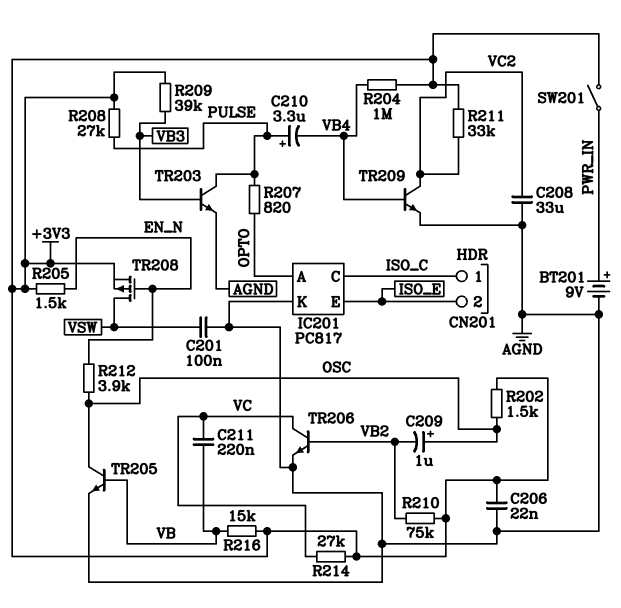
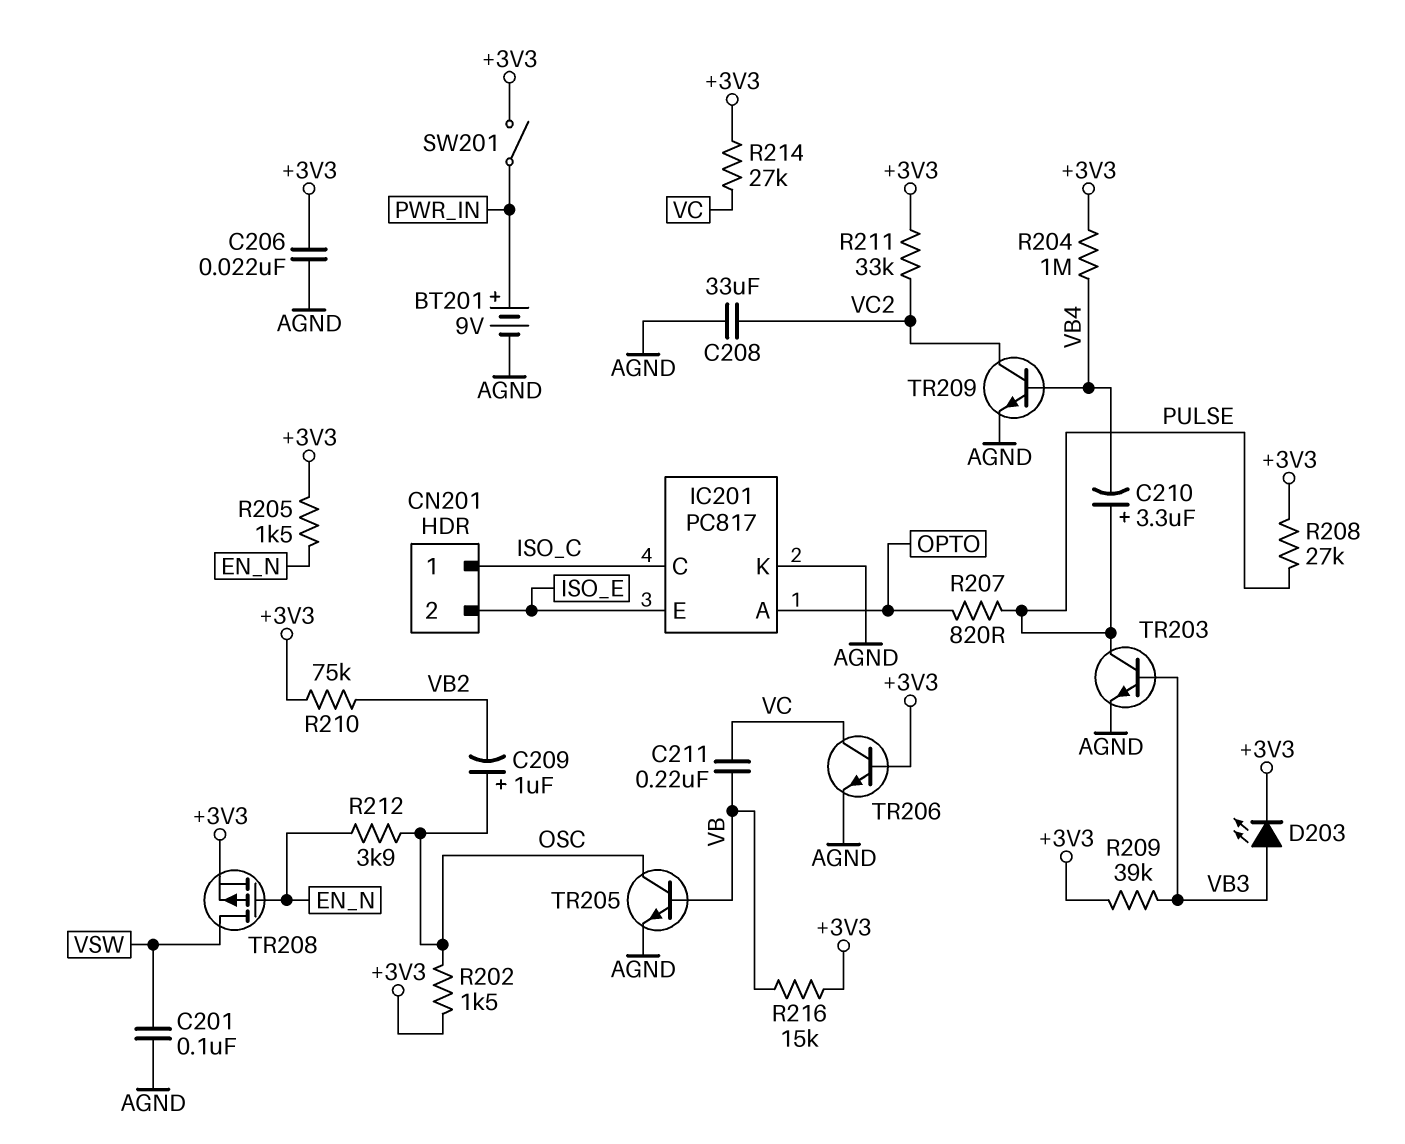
D203: none -> LED (A VB3, K +3V3)
TR206: NPN (B VB2, C VC, E AGND) -> NPN (B +3V3, C VC, E AGND)

